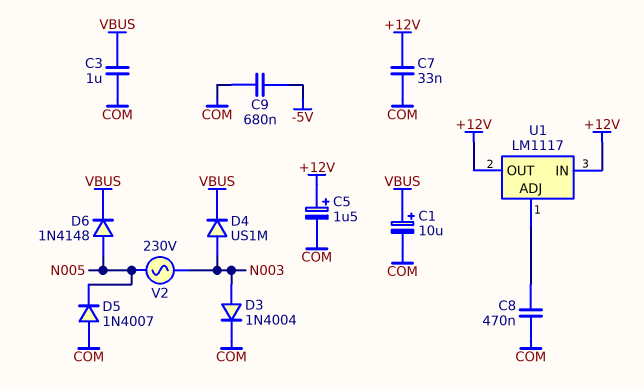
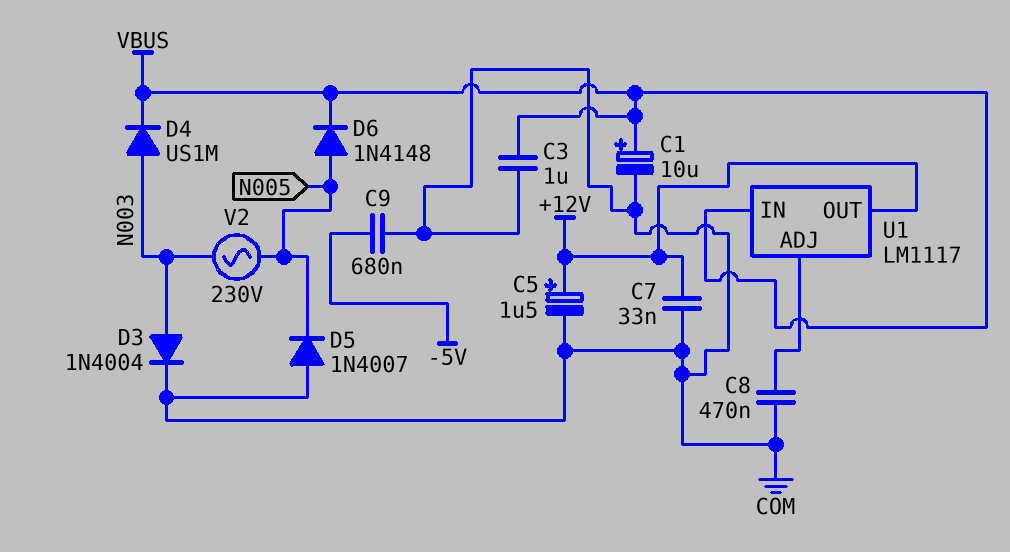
U1 pin IN: +12V -> VBUS

